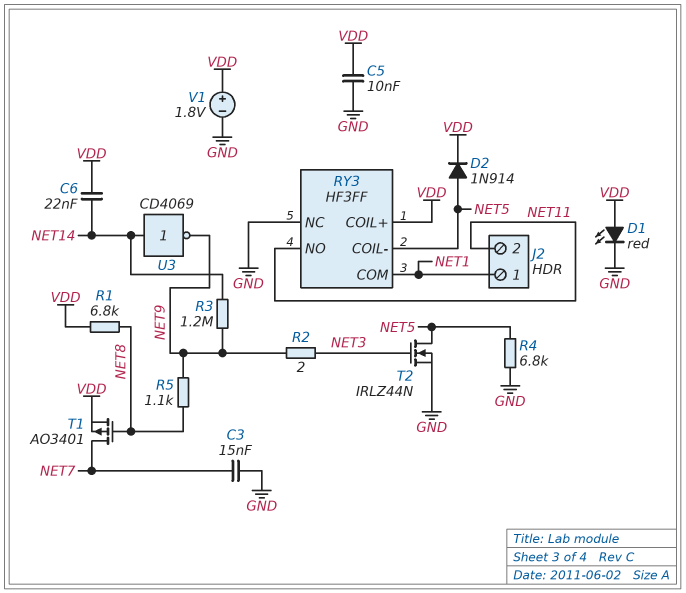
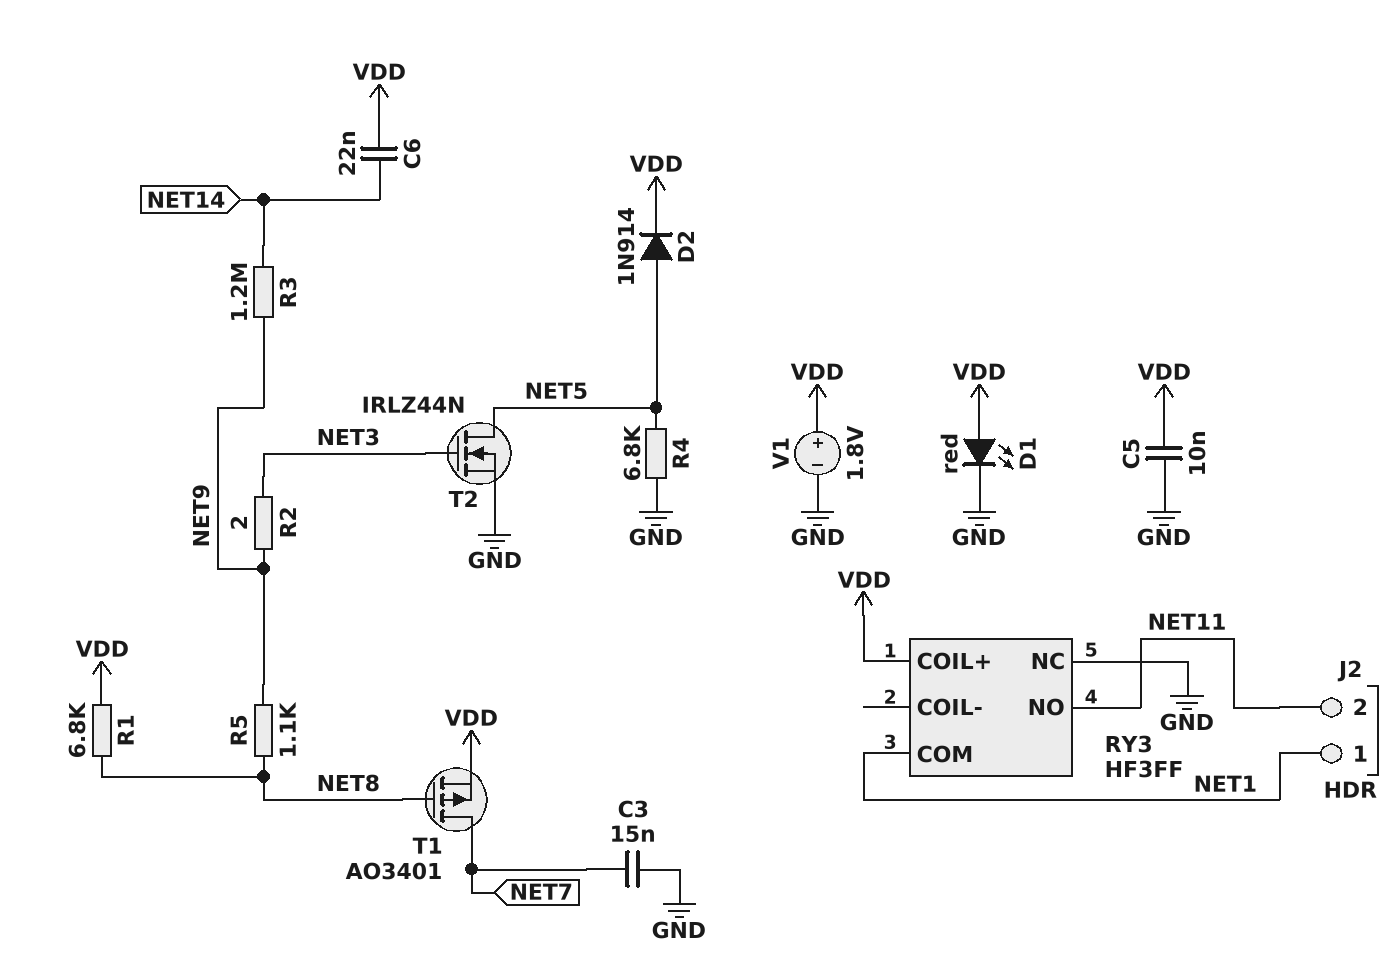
RY3 pin COIL-: NET5 -> none
U3: NOT CD4069 (in NET14, out NET9) -> none

